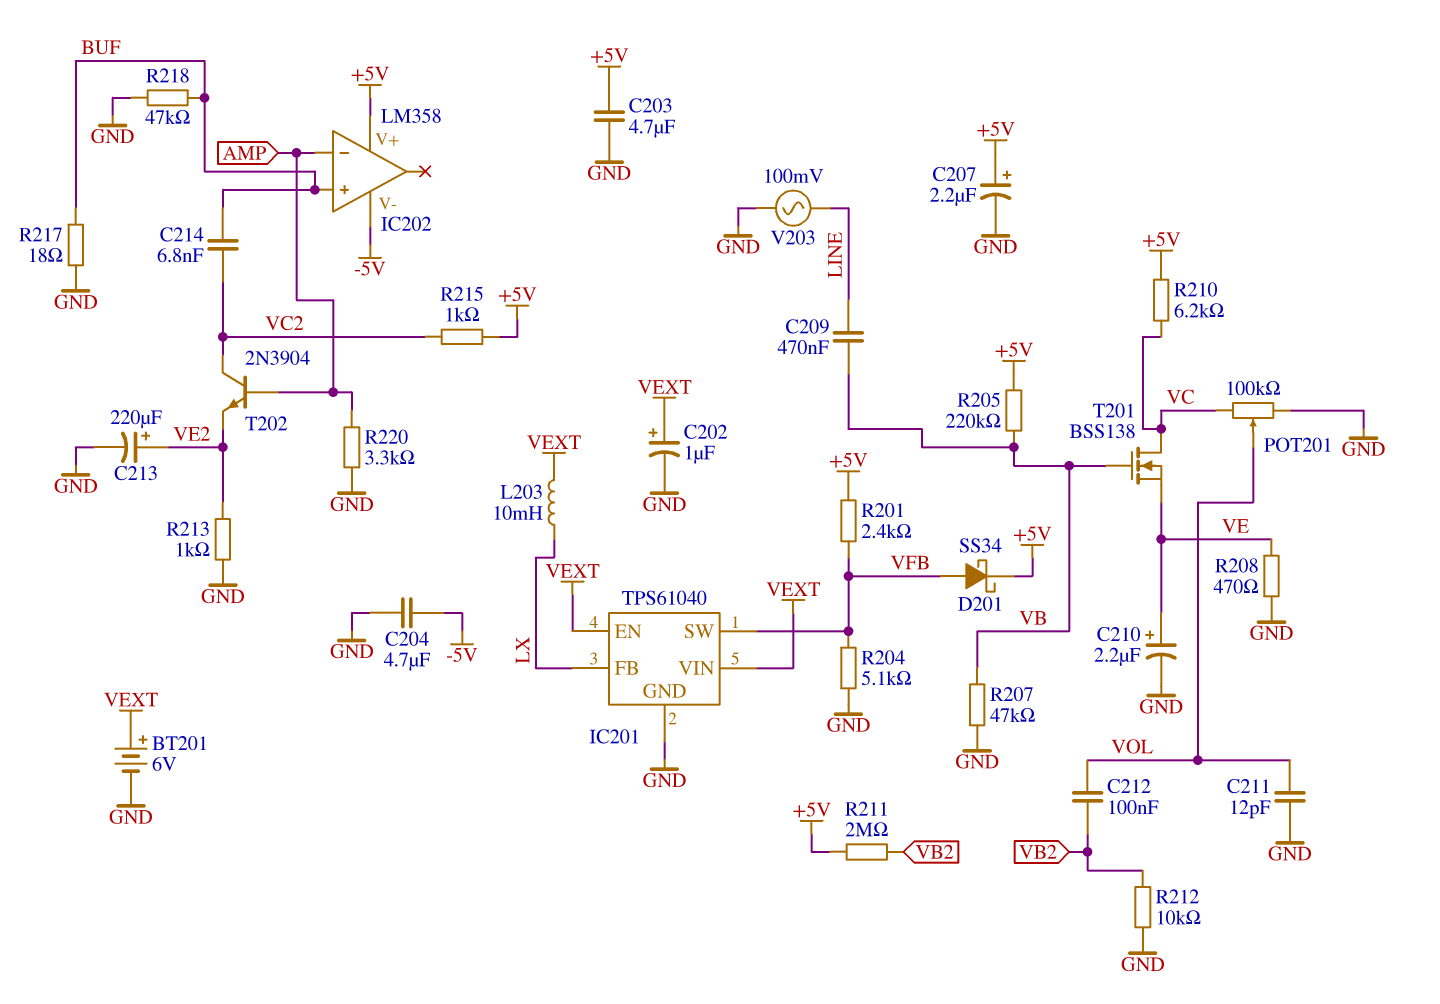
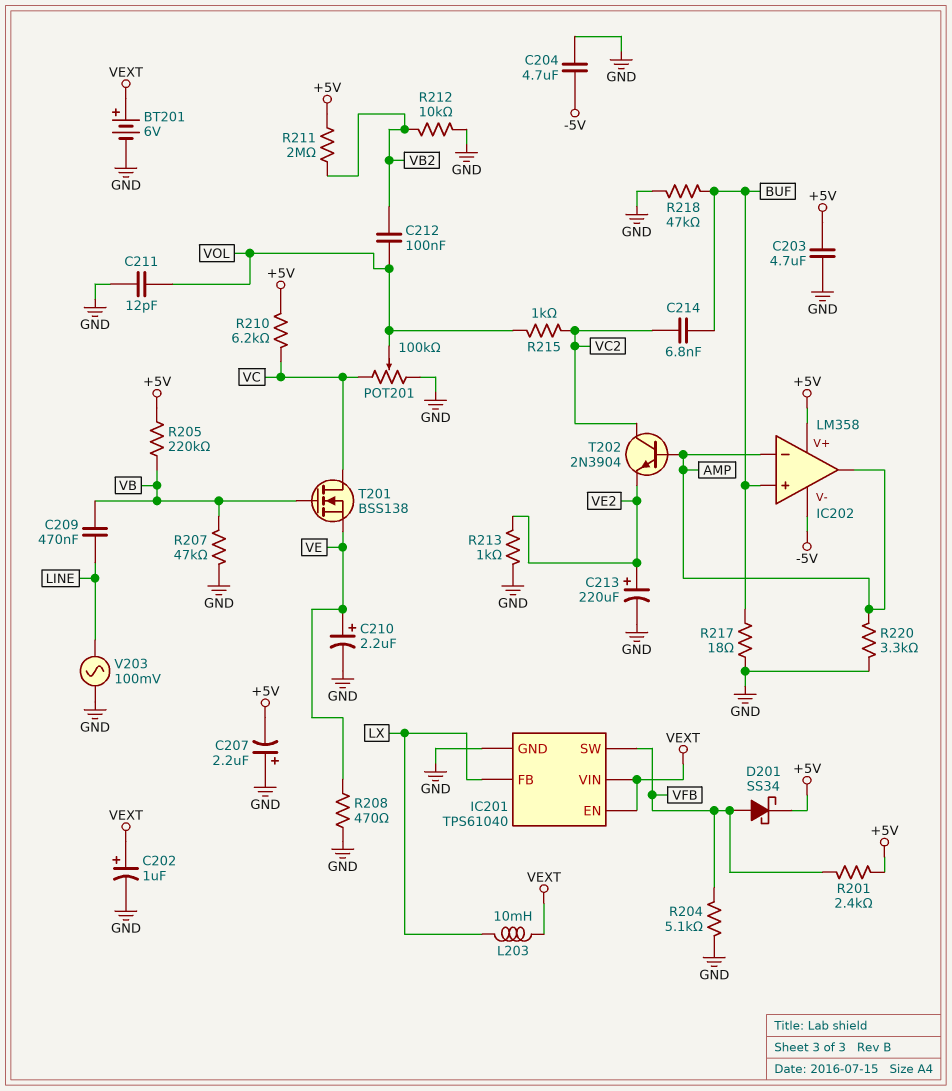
C207: 2.2uF (plus +5V, minus GND) -> 2.2uF (plus GND, minus +5V)
IC202 pin out: none -> AMP
R215: 1k (+5V, VC2) -> 1k (VC2, VOL)

